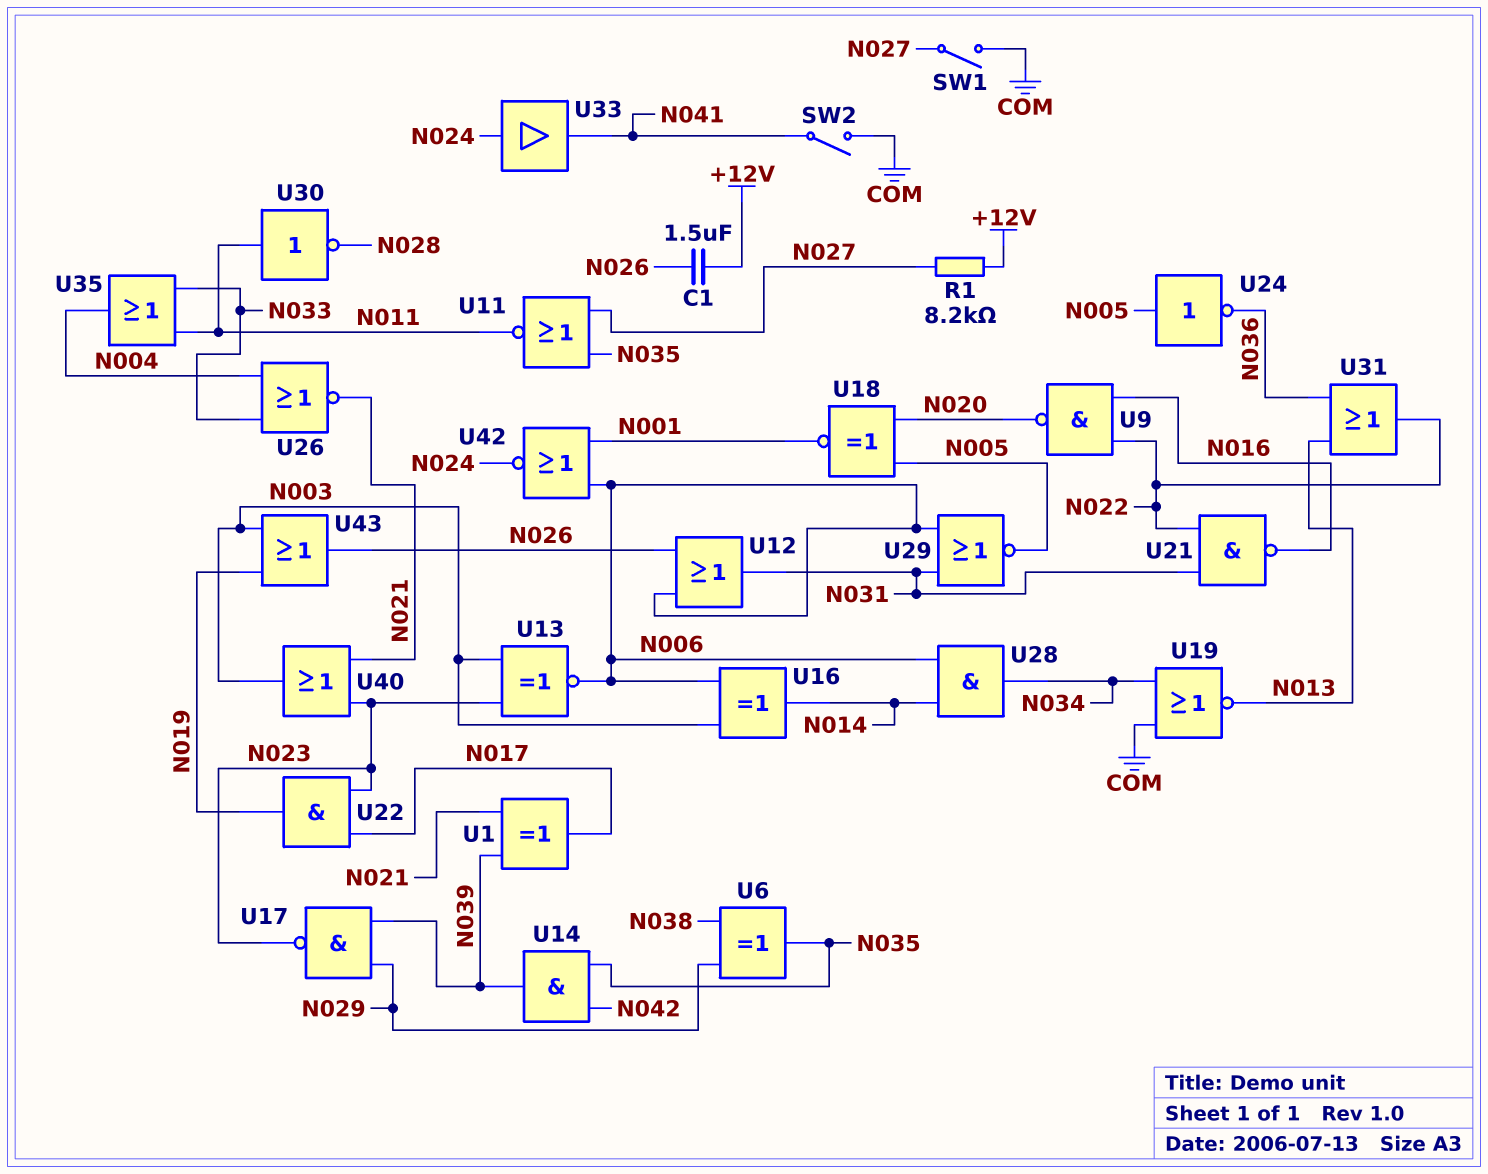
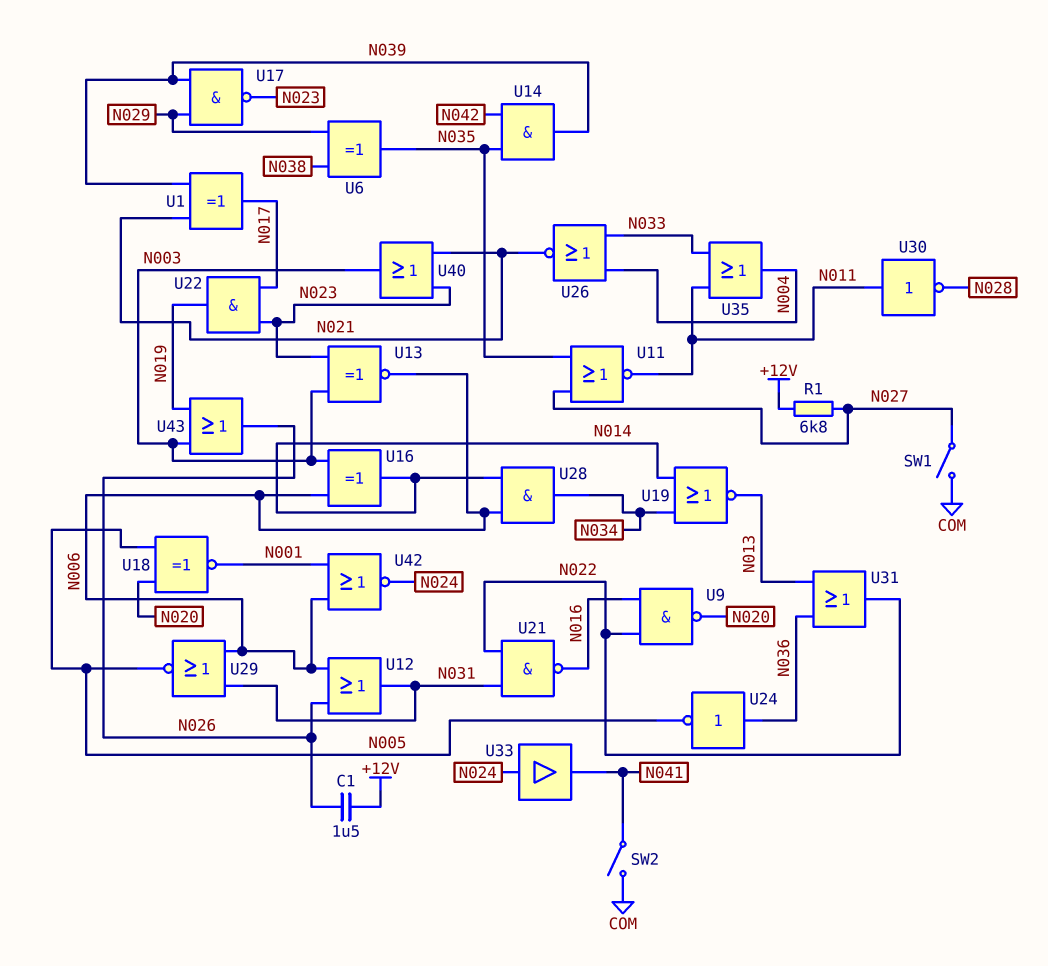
R1: 8.2k (+12V, N027) -> 6.8k (+12V, N027)
U19: NOR (in COM, in N034, out N013) -> NOR (in N014, in N034, out N013)
U24: NOT (in N005, out N036) -> NOT (in N036, out N005)

